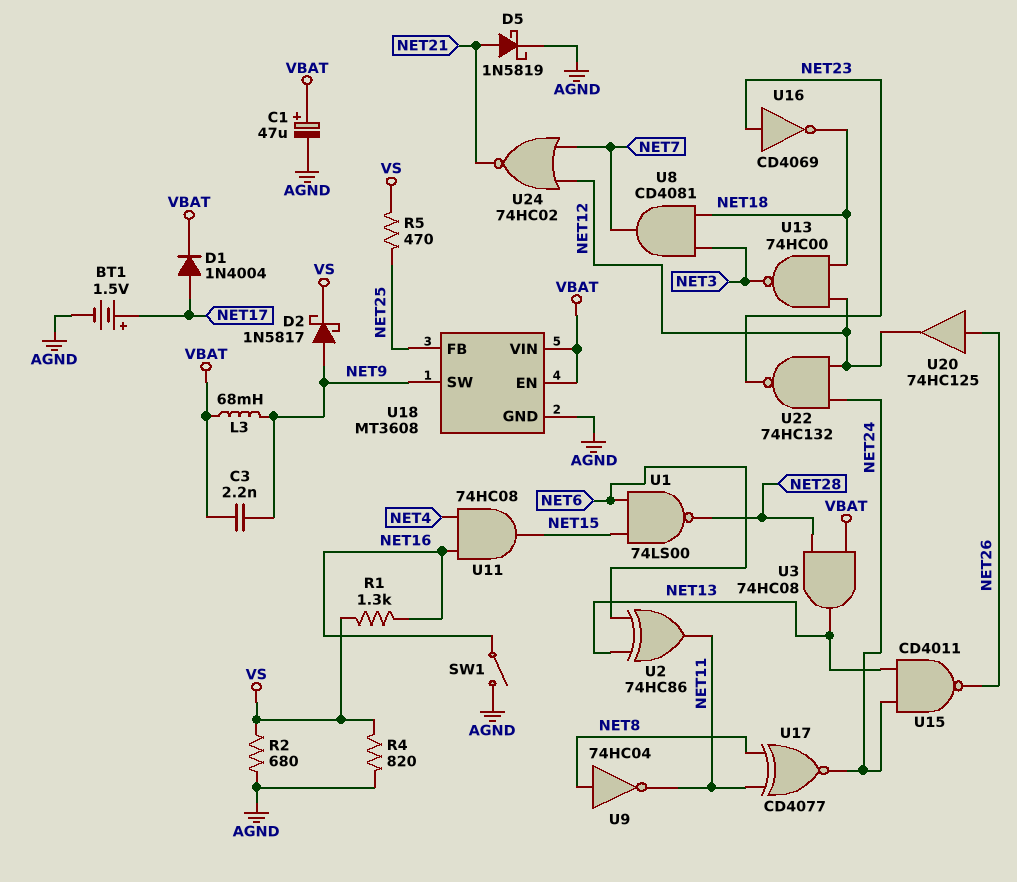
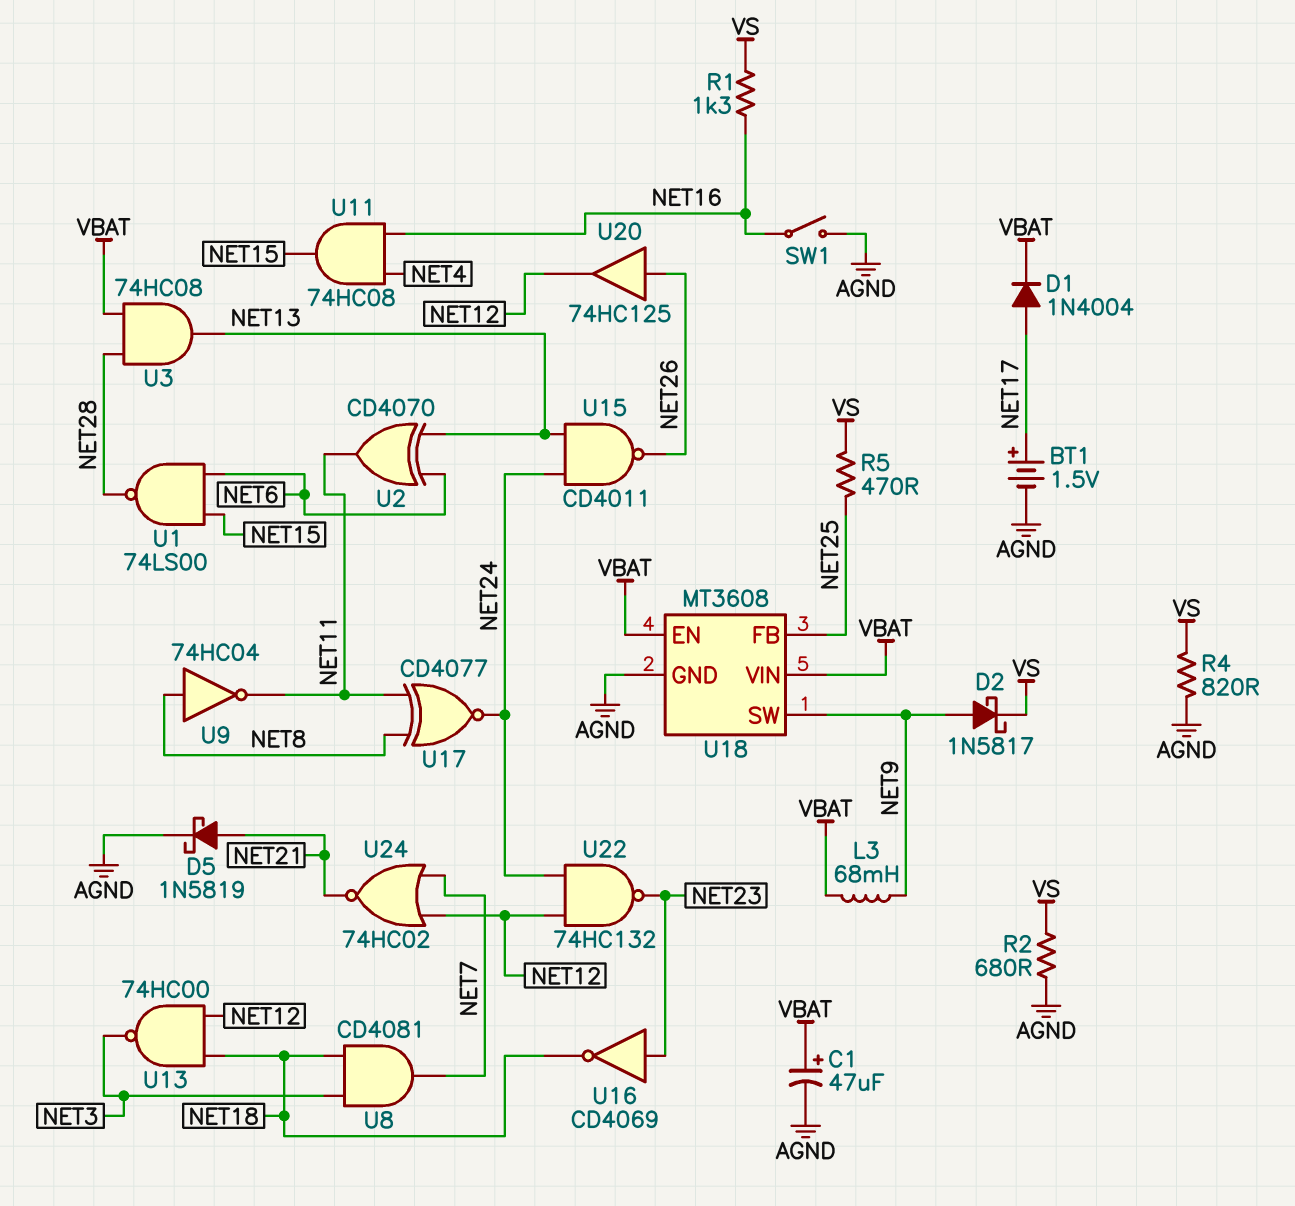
C3: 2.2nF (NET9, VBAT) -> none
U2: XOR 74HC86 (in NET6, in NET13, out NET11) -> XOR CD4070 (in NET6, in NET13, out NET11)

